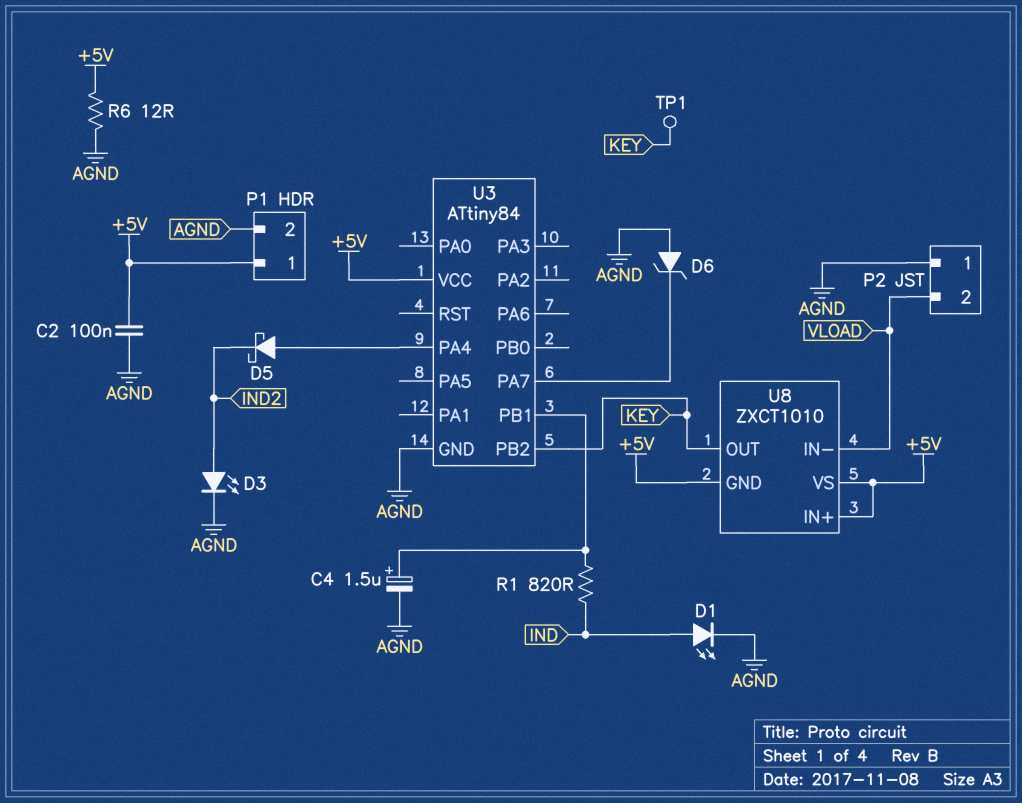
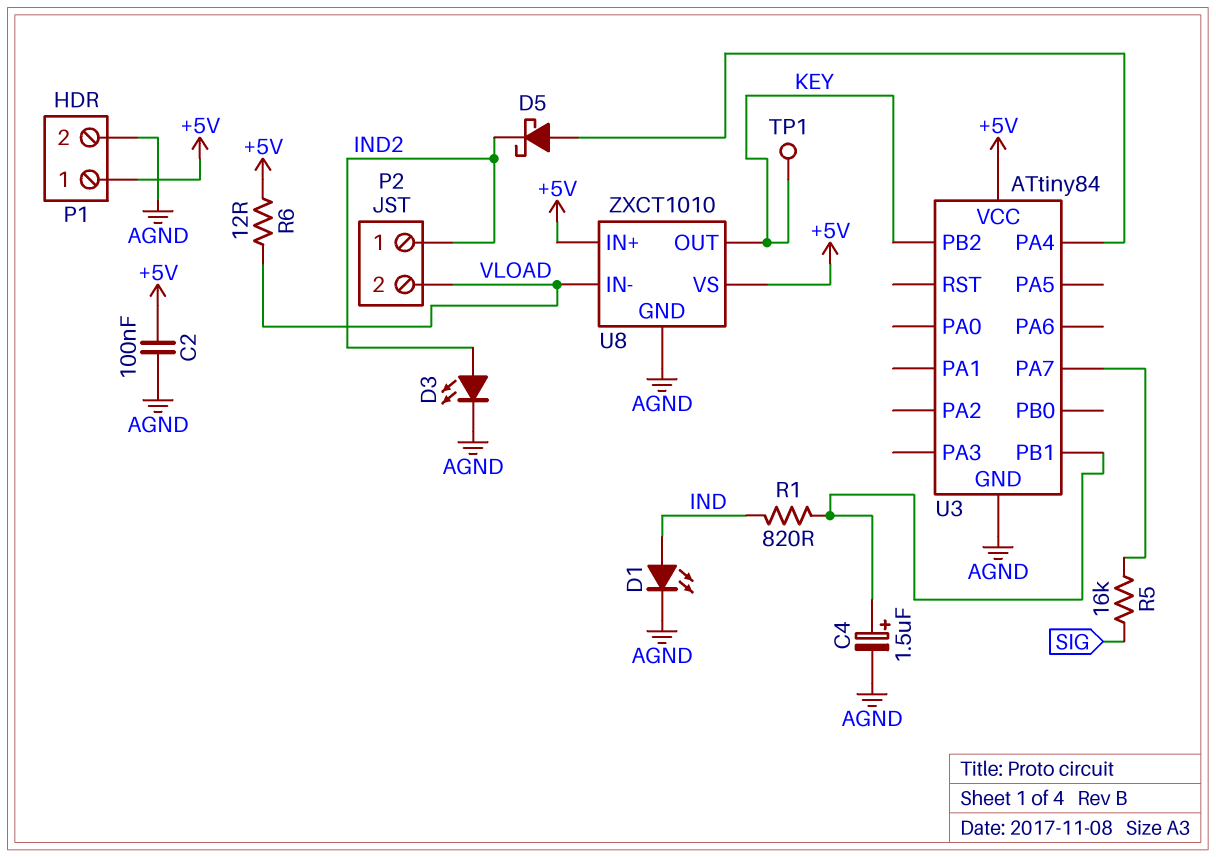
D6: zener (A AGND, K U3/PA7) -> none
P2 pin 1: AGND -> IND2
R5: none -> 16k (SIG, U3/PA7)
R6: 12 (+5V, AGND) -> 12 (+5V, VLOAD)
U8 pin GND: +5V -> AGND

